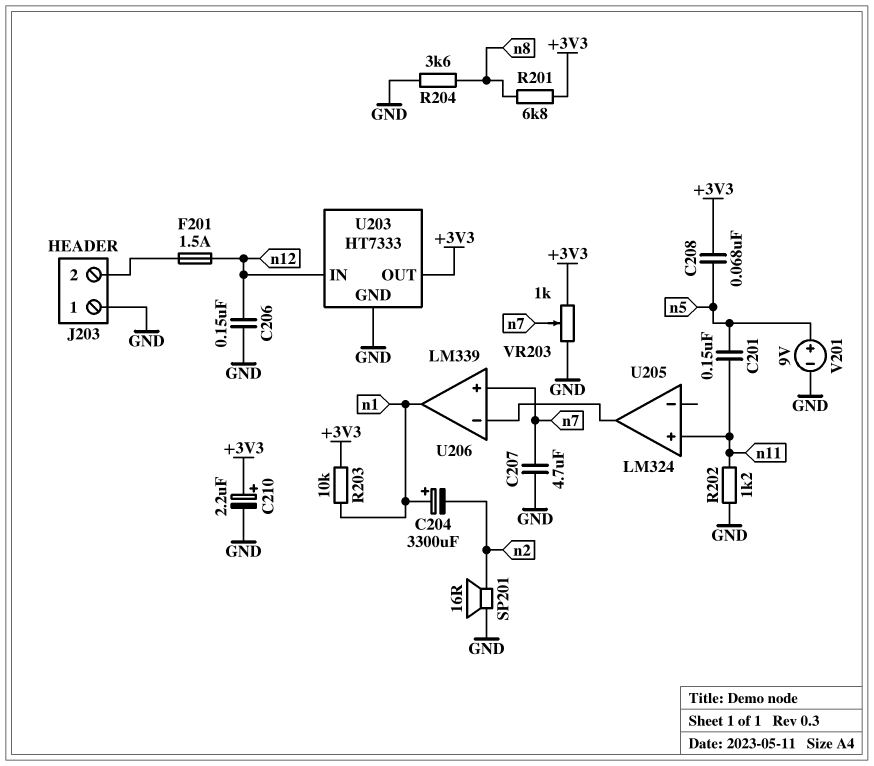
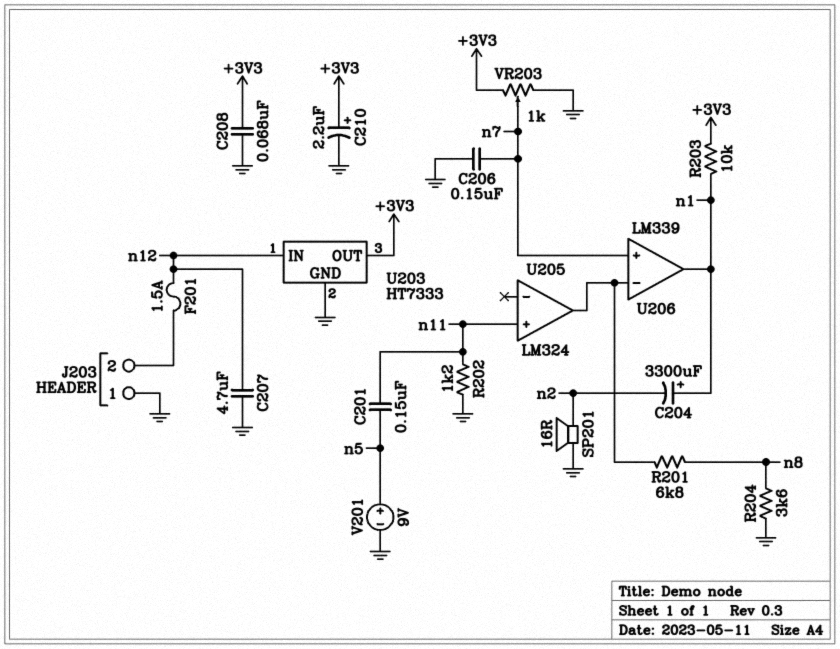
C206: 150nF (GND, n12) -> 150nF (GND, n7)
C207: 4.7uF (GND, n7) -> 4.7uF (GND, n12)
C208: 68nF (+3V3, n5) -> 68nF (+3V3, GND)
R201: 6.8k (+3V3, n8) -> 6.8k (U205/out, n8)

